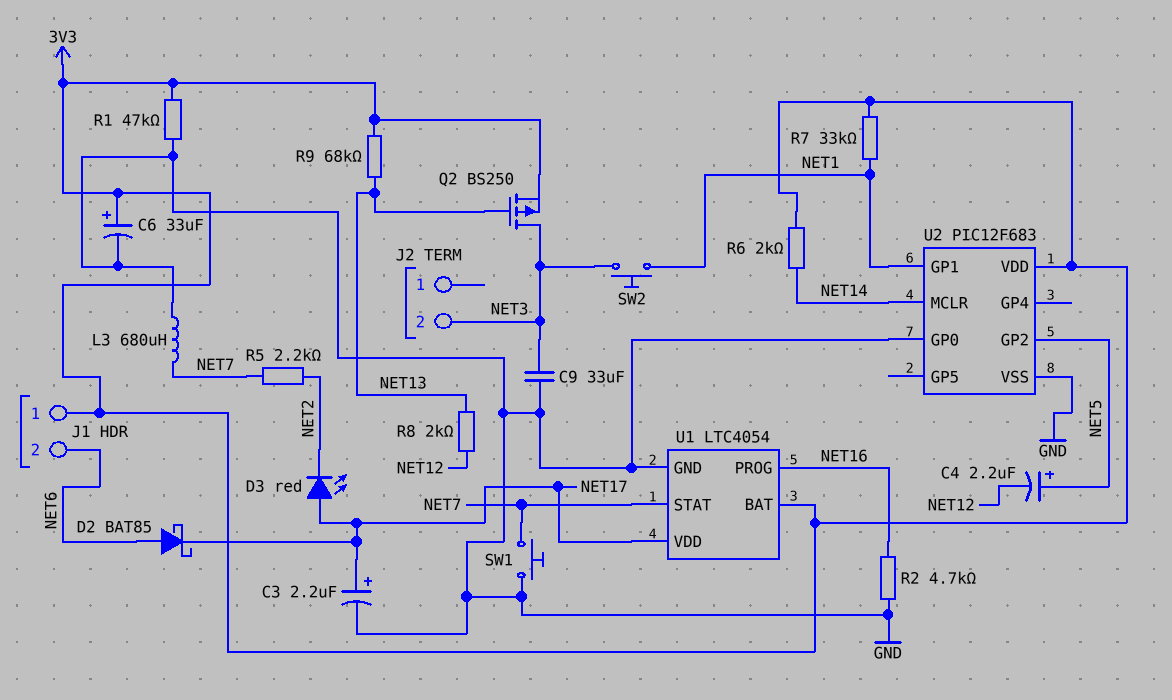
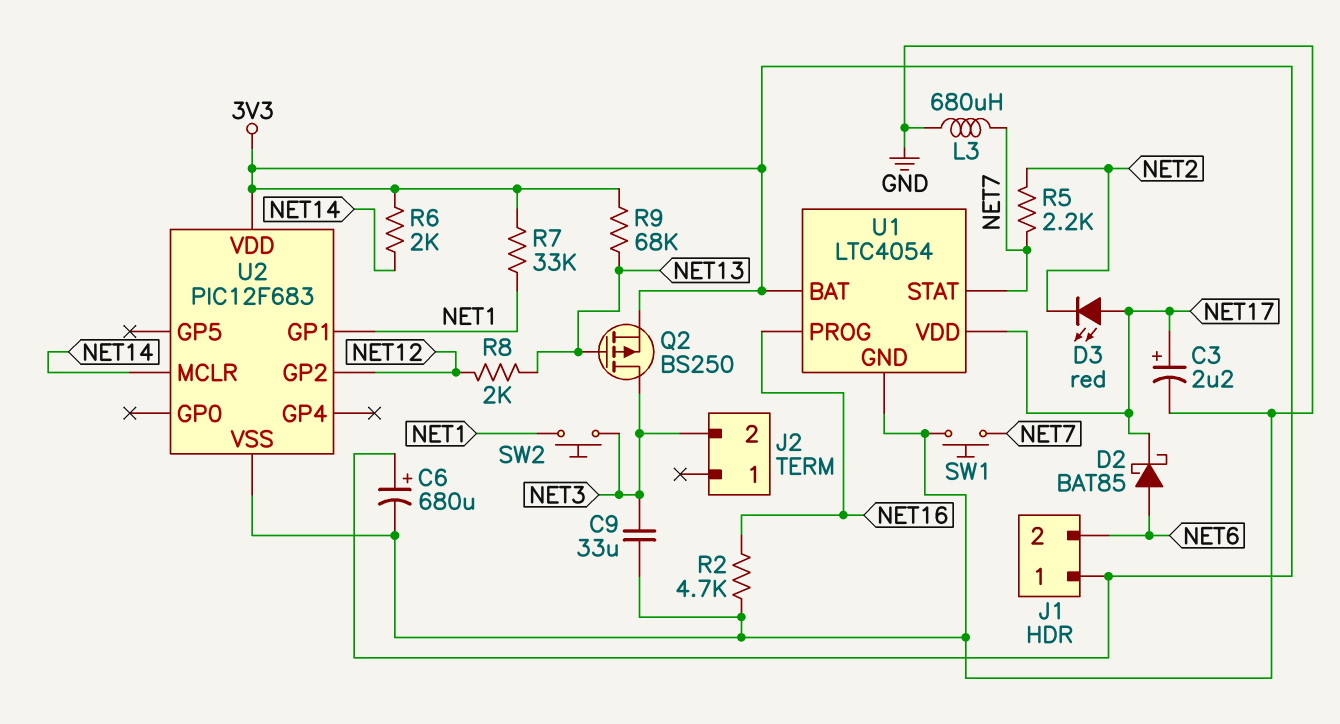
C4: 2.2uF (plus NET5, minus NET12) -> none
C6: 33uF (plus 3V3, minus GND) -> 680uF (plus 3V3, minus GND)
R1: 47k (3V3, GND) -> none
U2 pin GP0: GND -> none
U2 pin GP2: NET5 -> NET12

